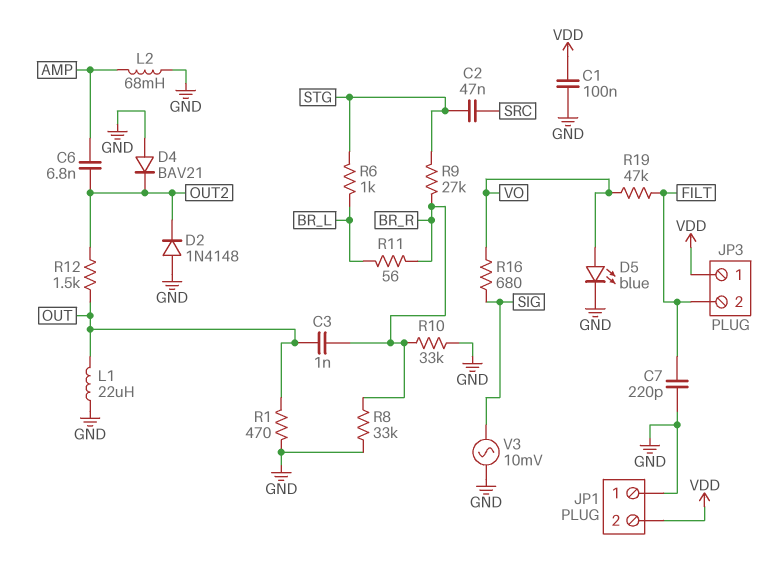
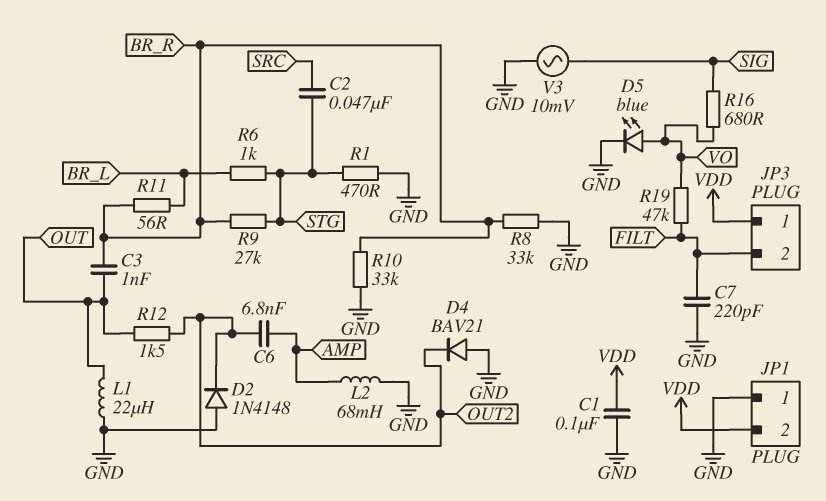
R1: 470 (GND, OUT) -> 470 (GND, STG)

